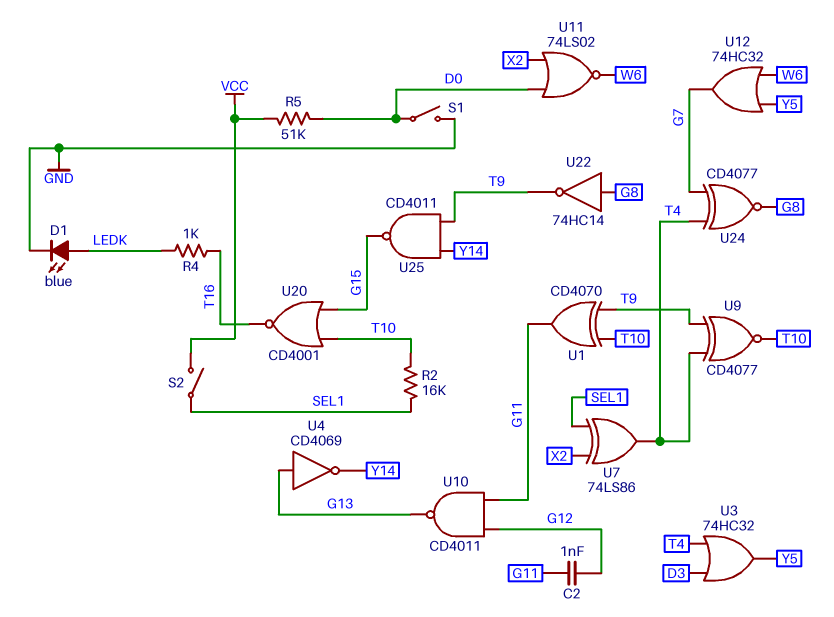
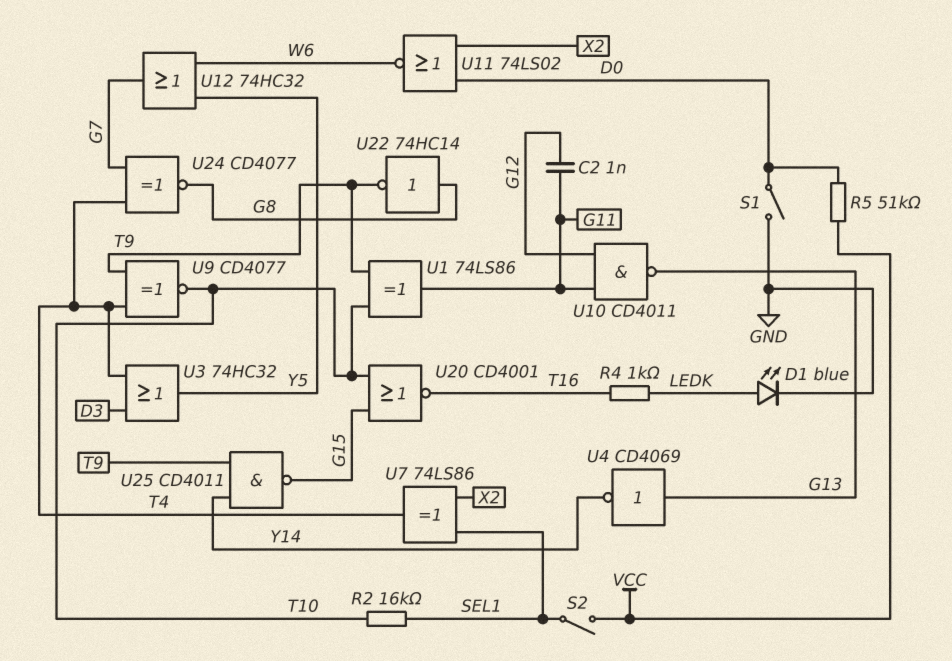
U1: XOR CD4070 (in T9, in T10, out G11) -> XOR 74LS86 (in T9, in T10, out G11)

